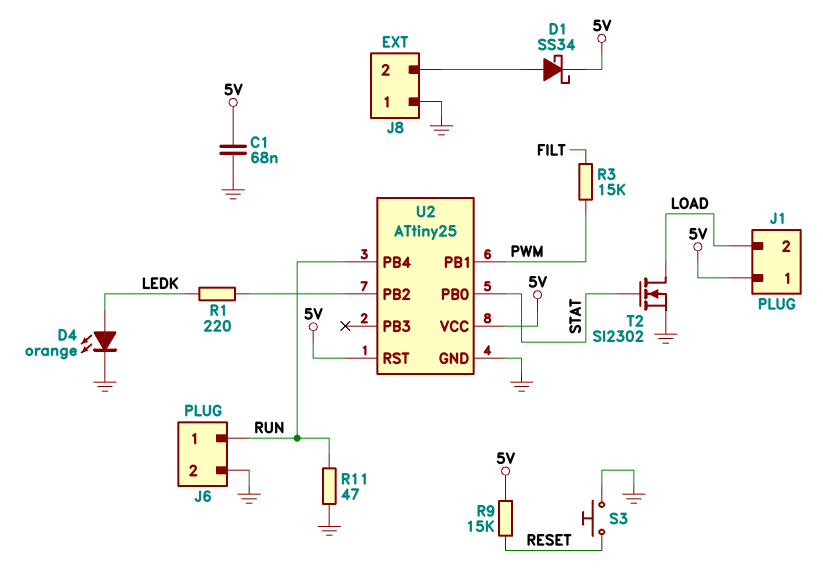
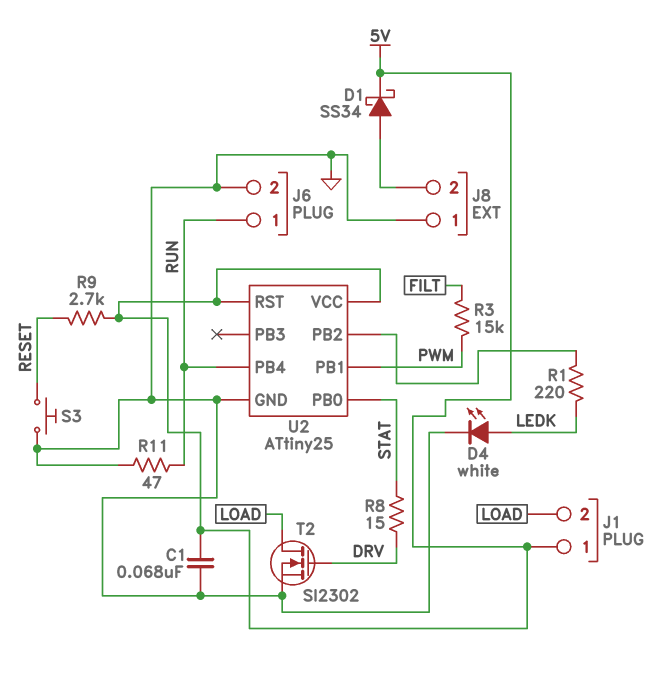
D4: LED orange (A LEDK, K GND) -> LED white (A LEDK, K GND)
R8: none -> 15 (DRV, STAT)
R9: 15k (5V, RESET) -> 2.7k (5V, RESET)
T2: NMOS SI2302 (G STAT, D LOAD, S GND) -> NMOS SI2302 (G DRV, D LOAD, S GND)

